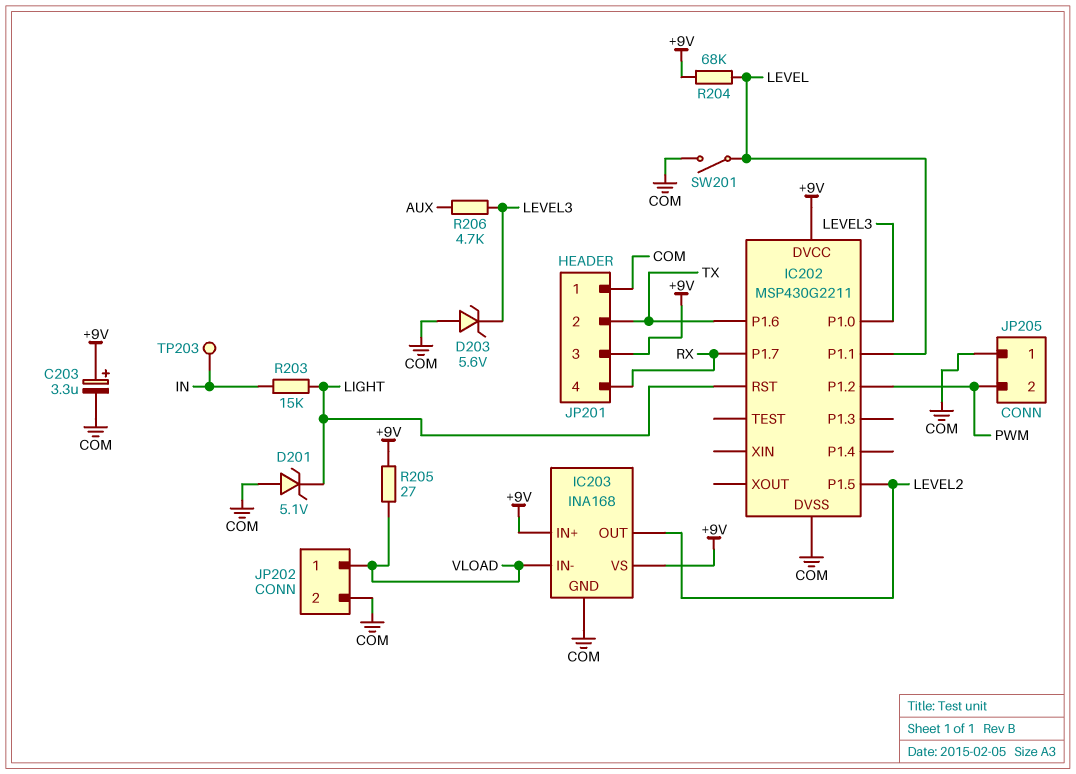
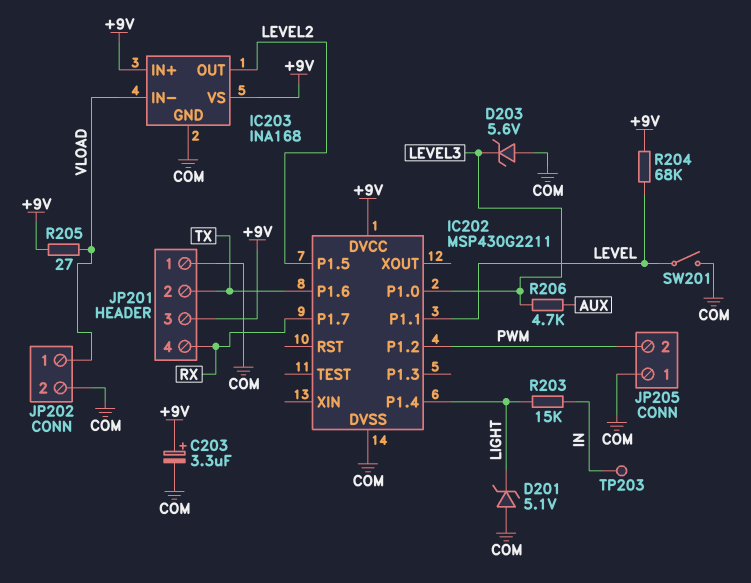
IC202 pin P1.4: none -> LIGHT
IC202 pin RST: LIGHT -> none

